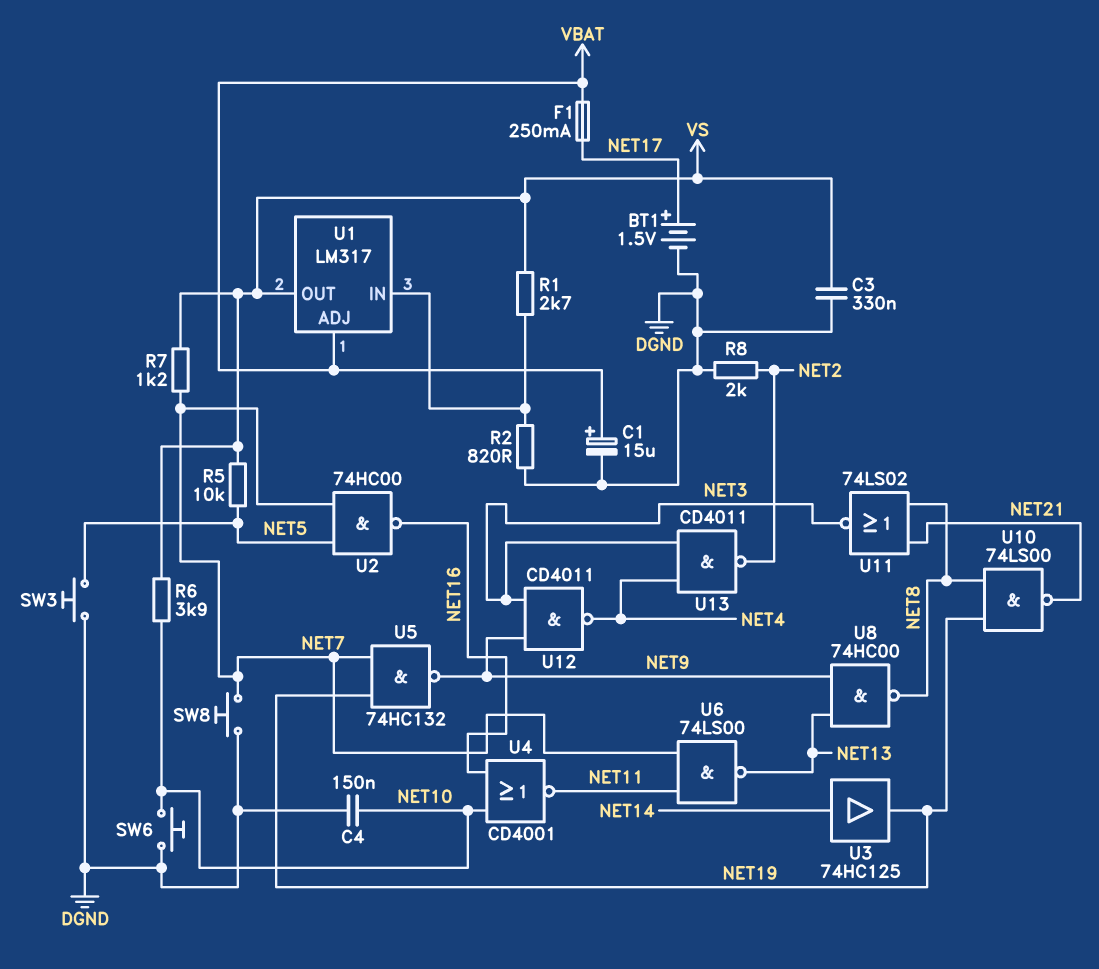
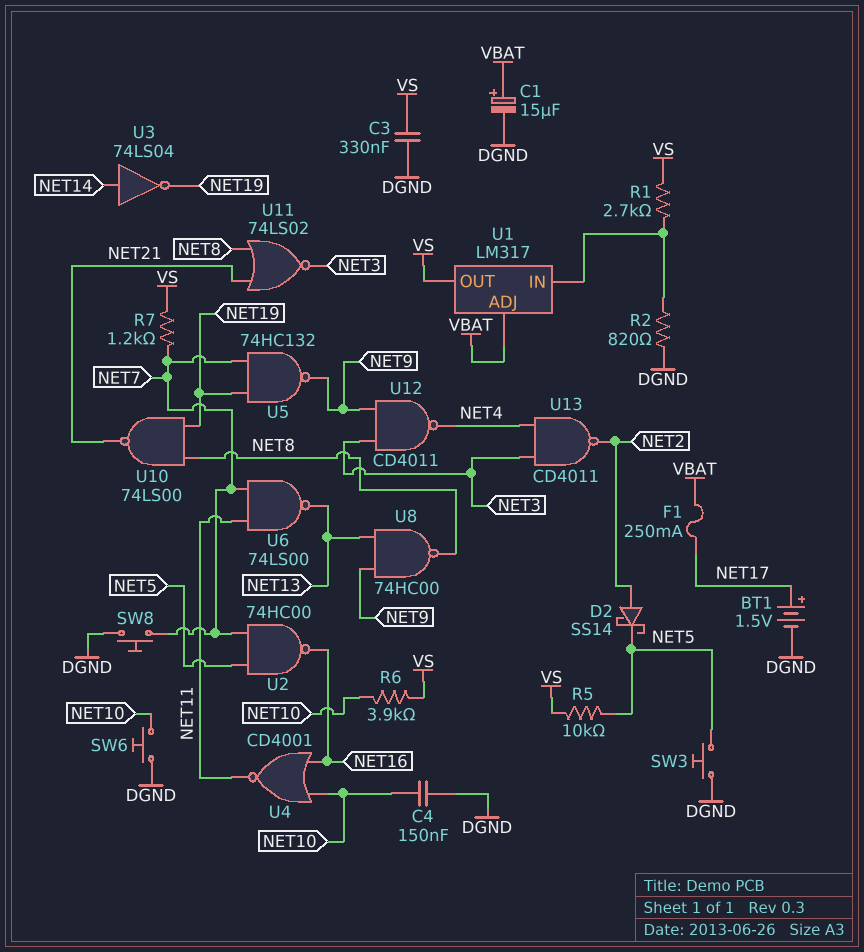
D2: none -> schottky SS14 (A NET2, K NET5)
R8: 2k (DGND, NET2) -> none
U3: buffer 74HC125 (in NET14, out NET19) -> NOT 74LS04 (in NET14, out NET19)

